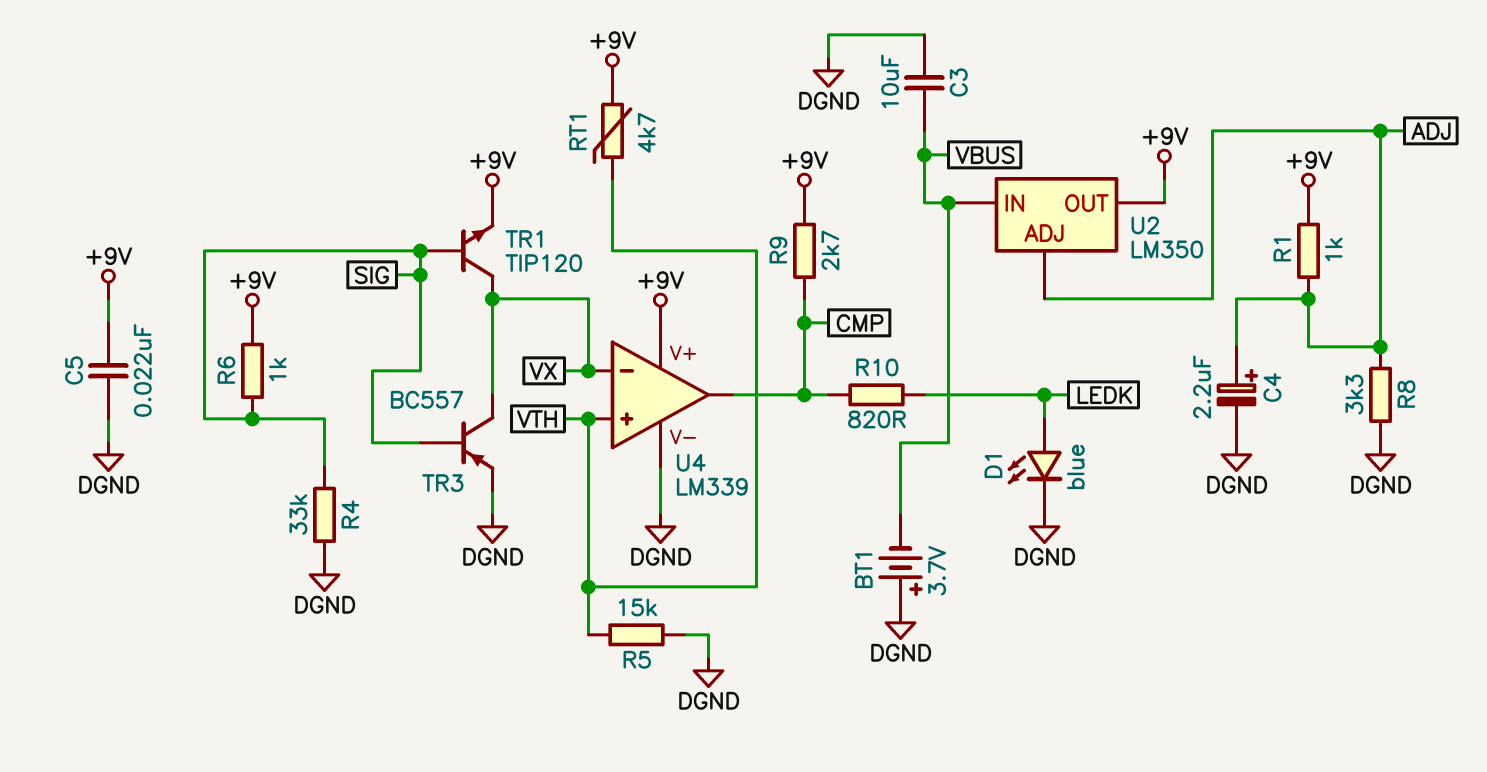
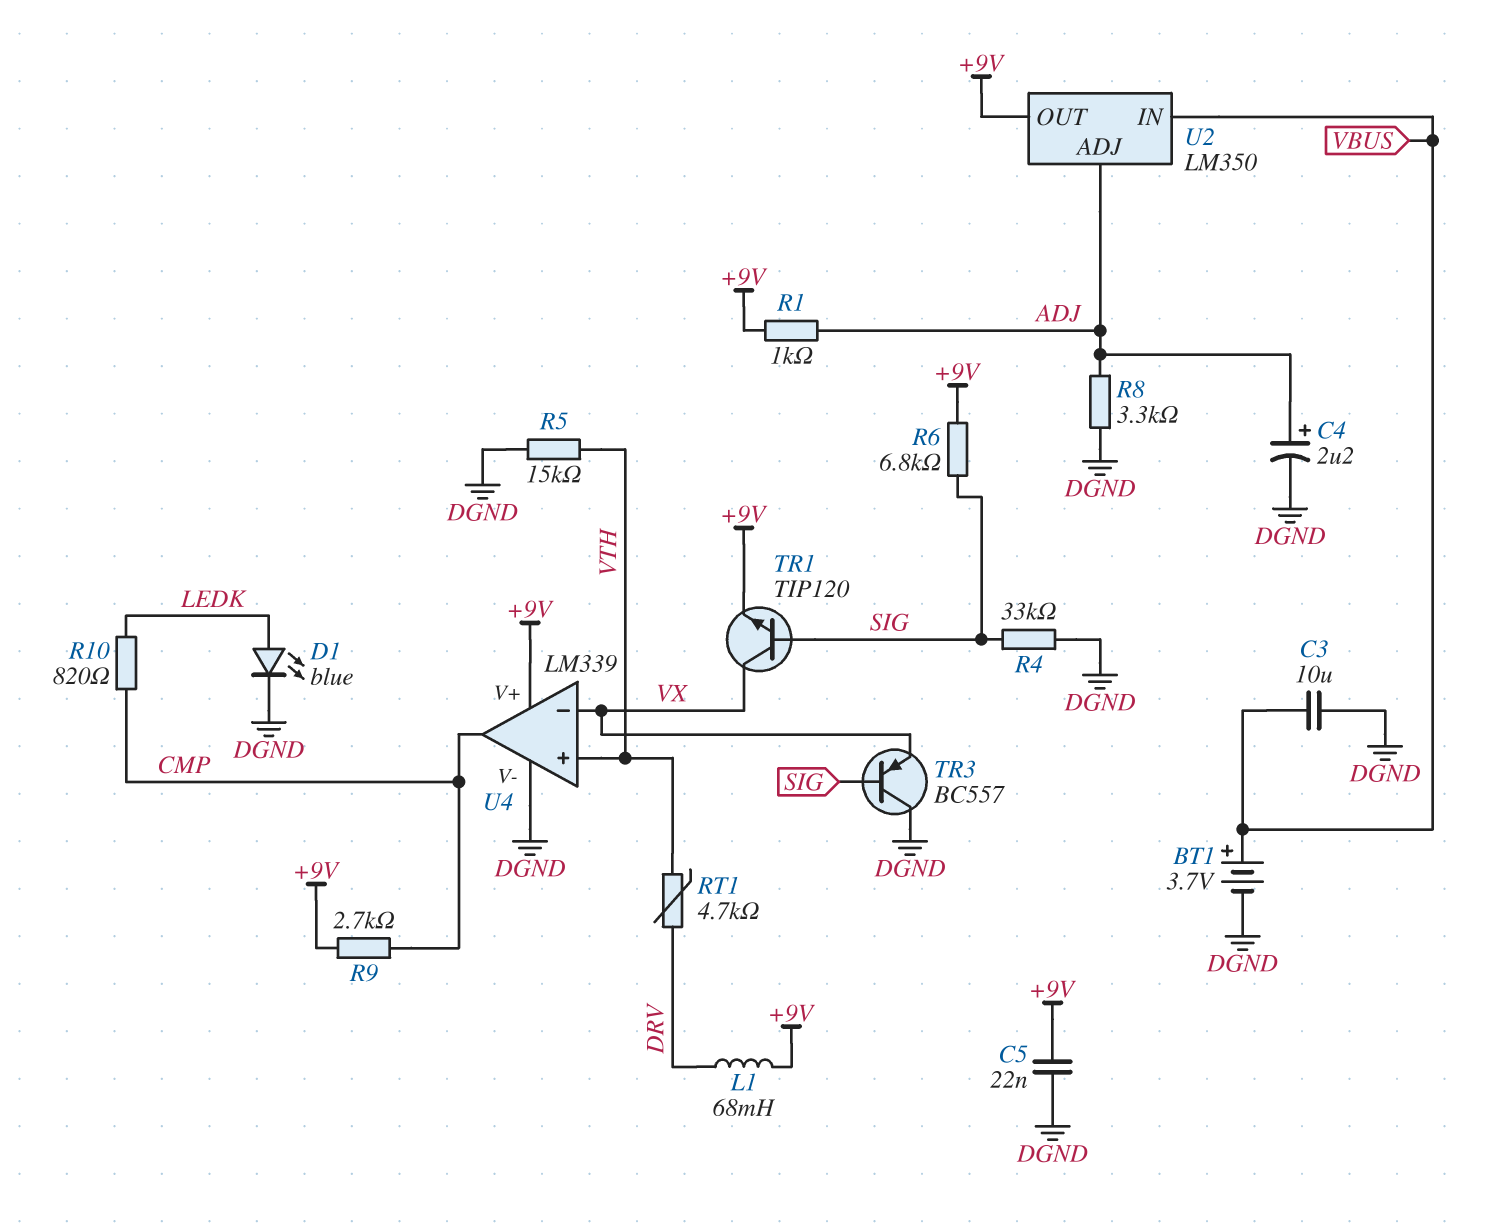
BT1: 3.7V (plus DGND, minus VBUS) -> 3.7V (plus VBUS, minus DGND)
L1: none -> 68mH (+9V, DRV)
R6: 1k (+9V, SIG) -> 6.8k (+9V, SIG)
RT1: 4.7k (+9V, VTH) -> 4.7k (DRV, VTH)
TR3: PNP BC557 (B SIG, C VX, E DGND) -> PNP BC557 (B SIG, C DGND, E VX)

